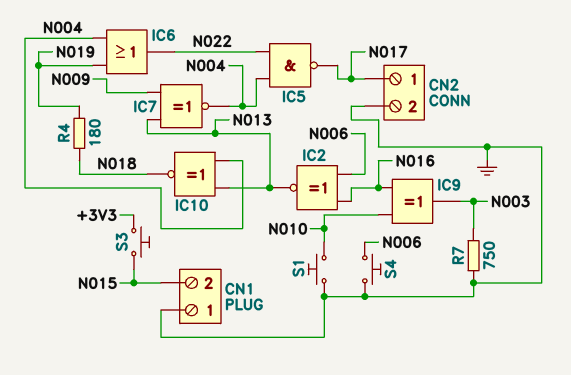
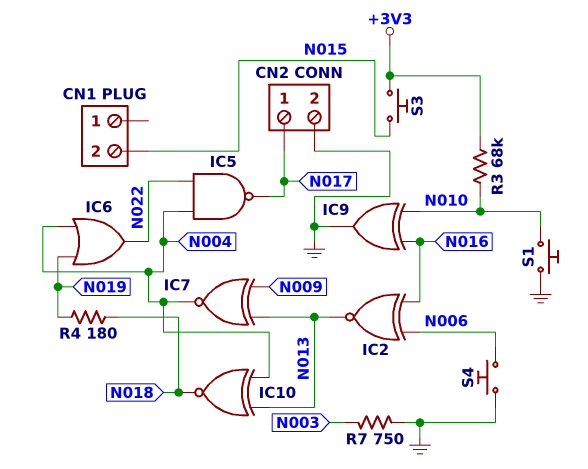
CN1 pin 1: GND -> none
IC9: XOR (in N010, in N016, out N003) -> XOR (in N010, in N016, out GND)
R3: none -> 68k (+3V3, N010)

